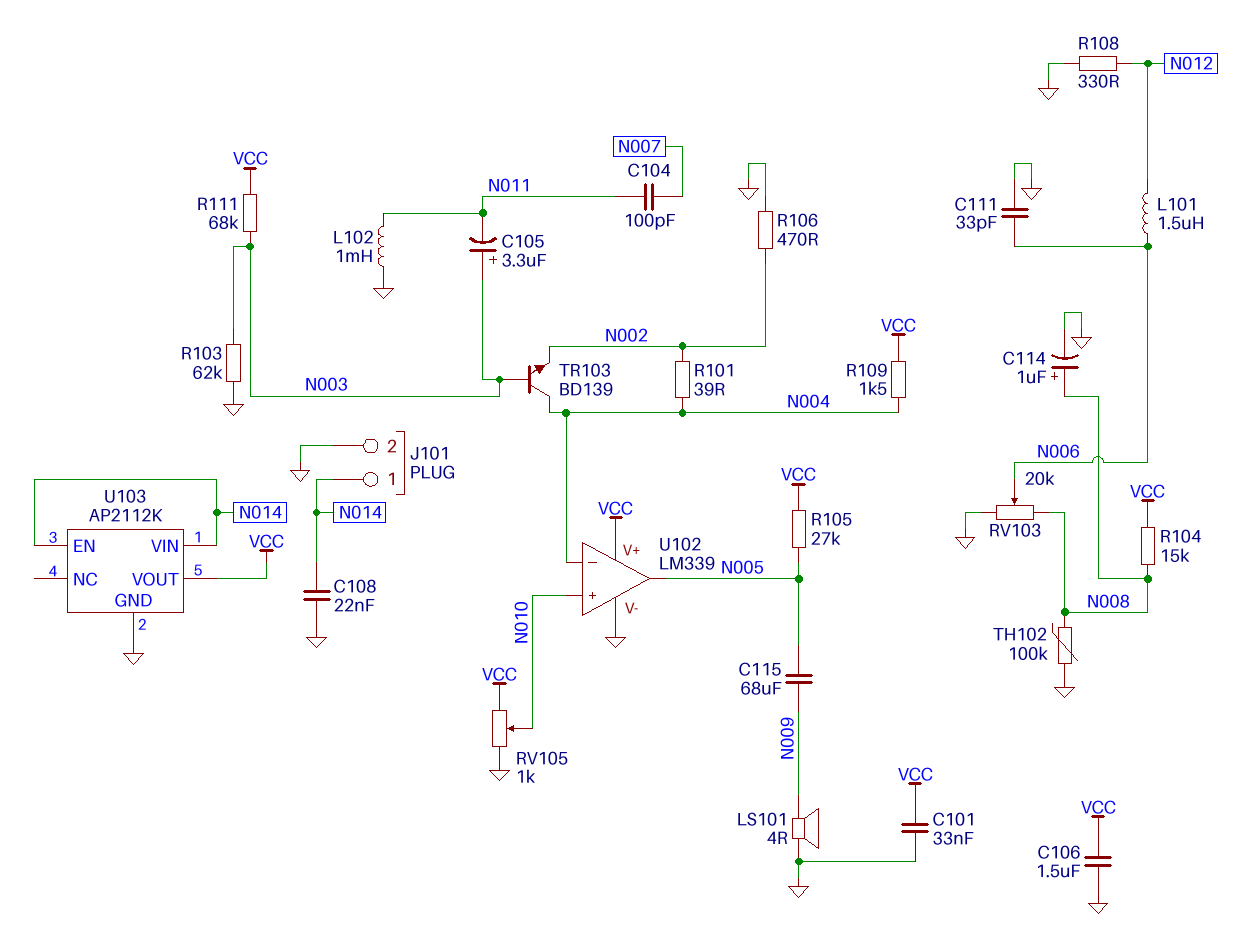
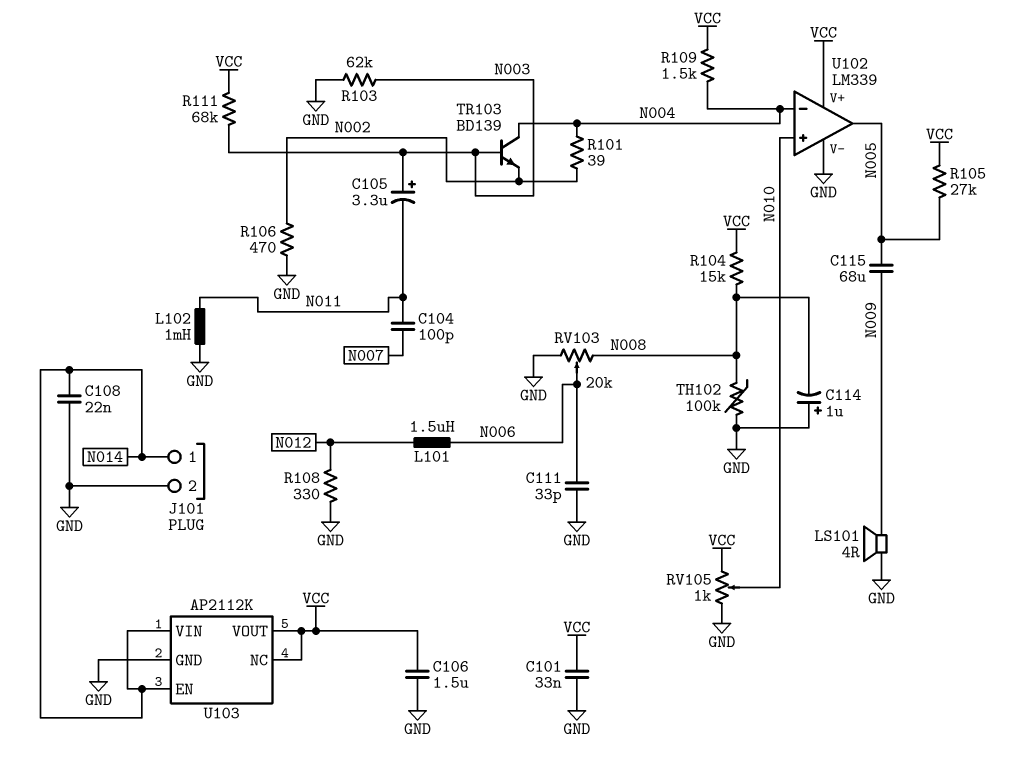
C114: 1uF (plus N008, minus GND) -> 1uF (plus GND, minus N008)
U103 pin NC: none -> VCC

